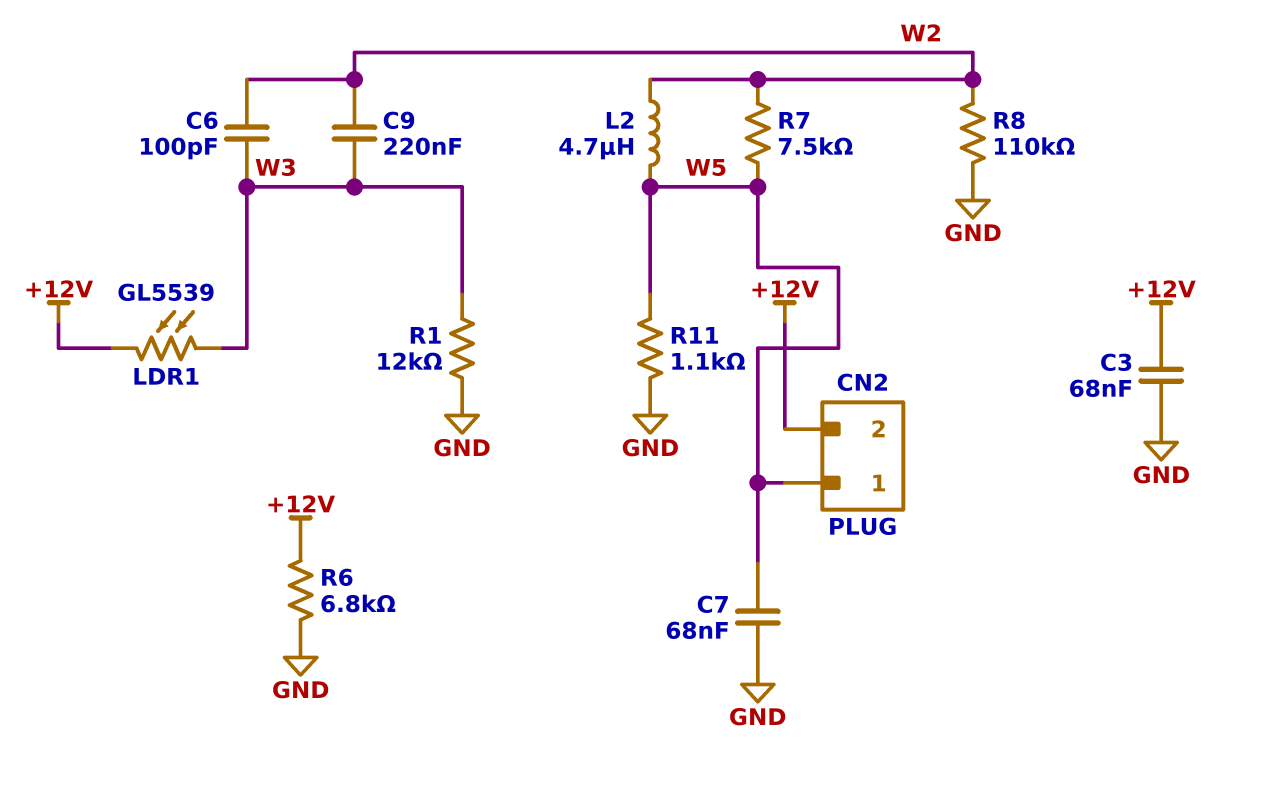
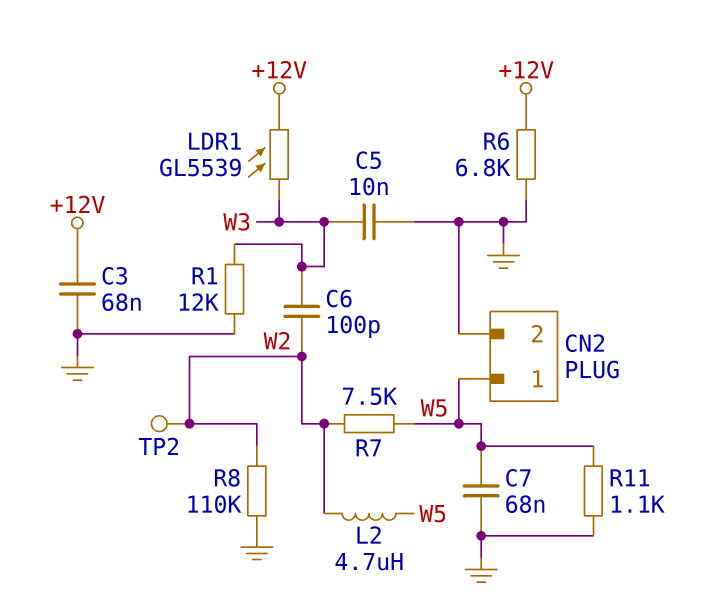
C5: none -> 10nF (GND, W3)
C9: 220nF (W2, W3) -> none
CN2 pin 2: +12V -> GND
TP2: none -> test point (W2)

